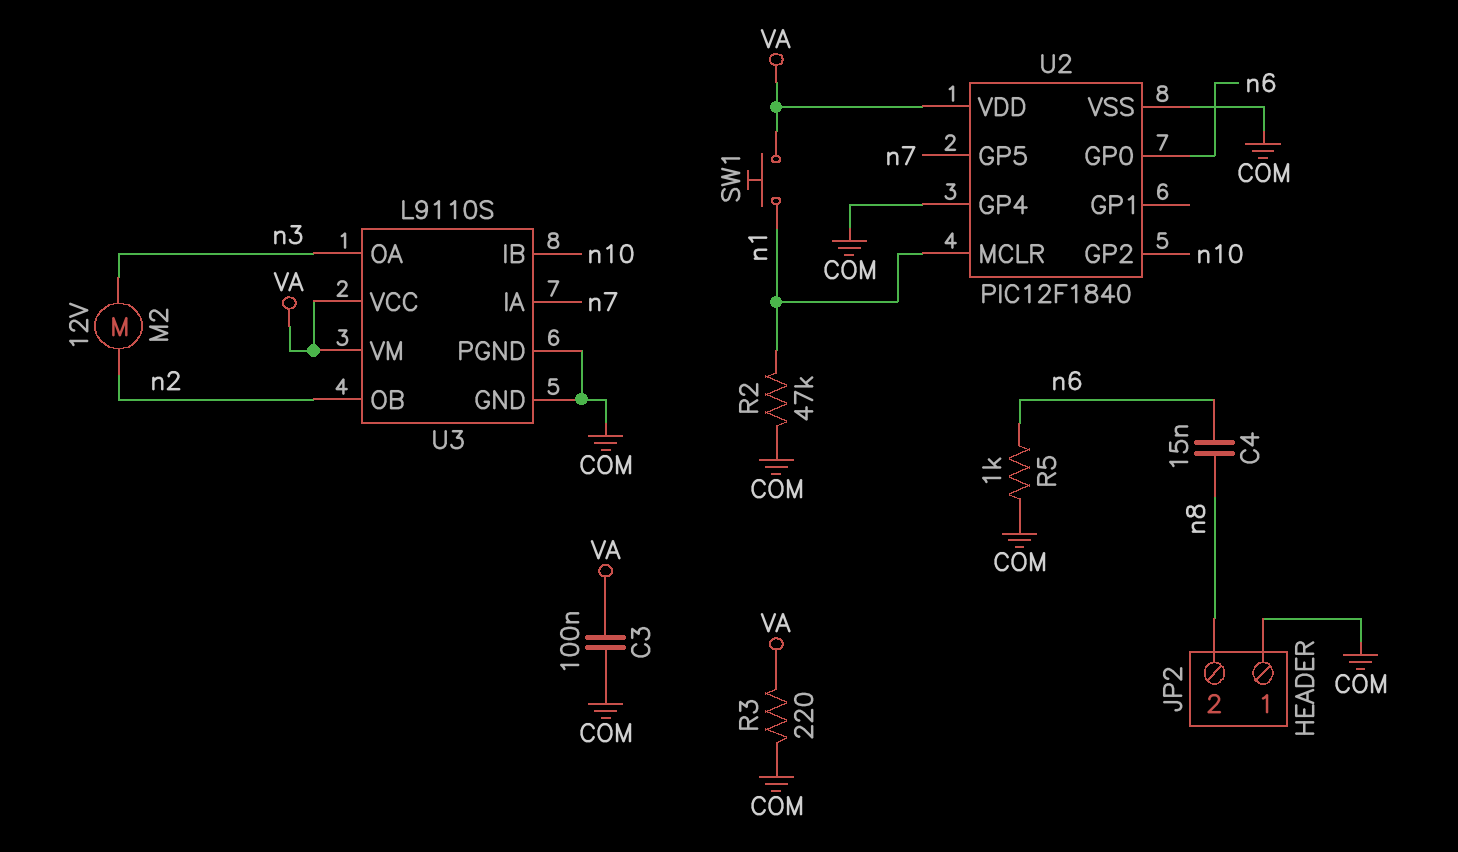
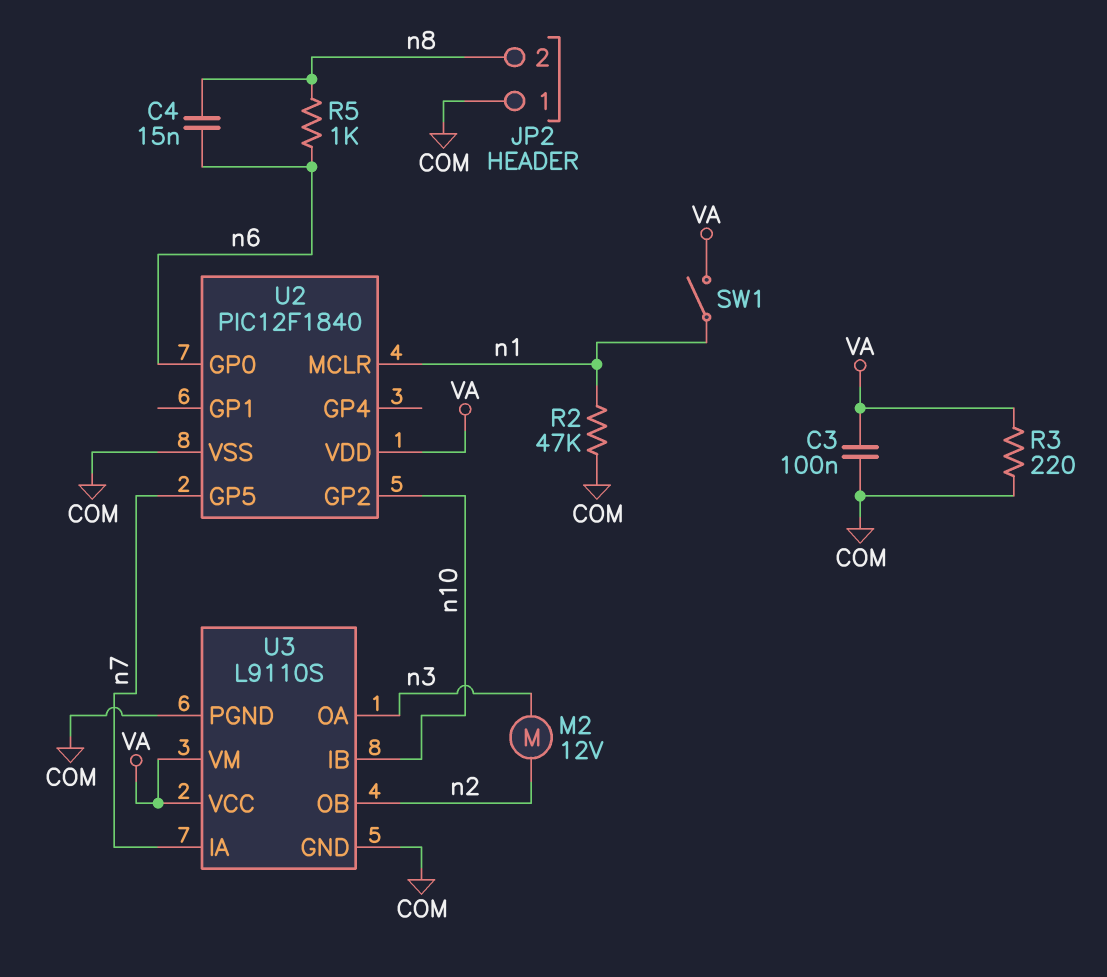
R5: 1k (COM, n6) -> 1k (n6, n8)
SW1: button (VA, n1) -> switch (VA, n1)
U2 pin GP4: COM -> none

